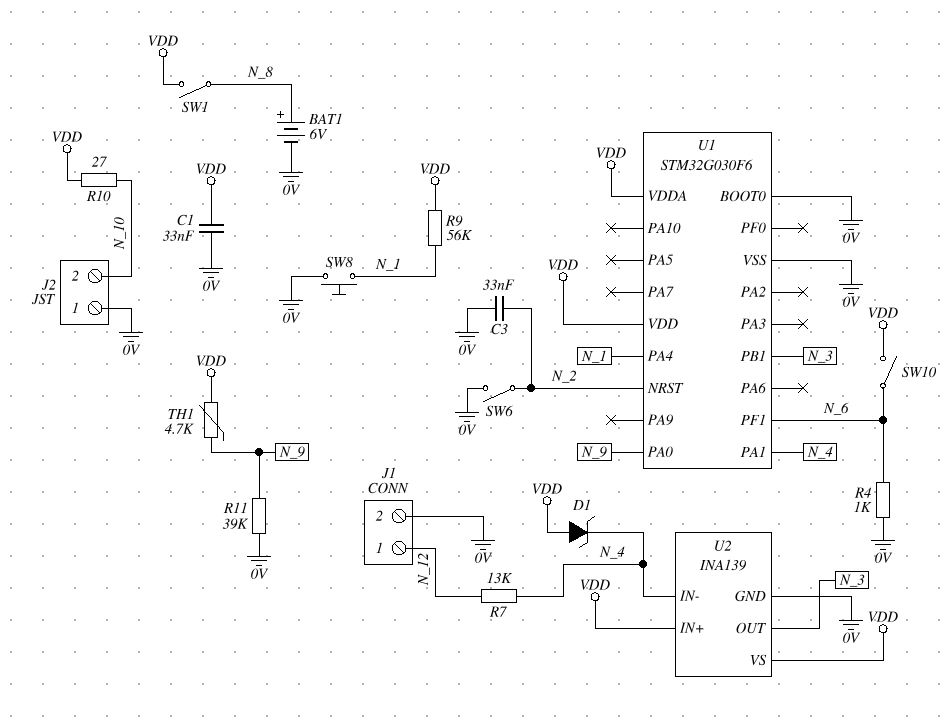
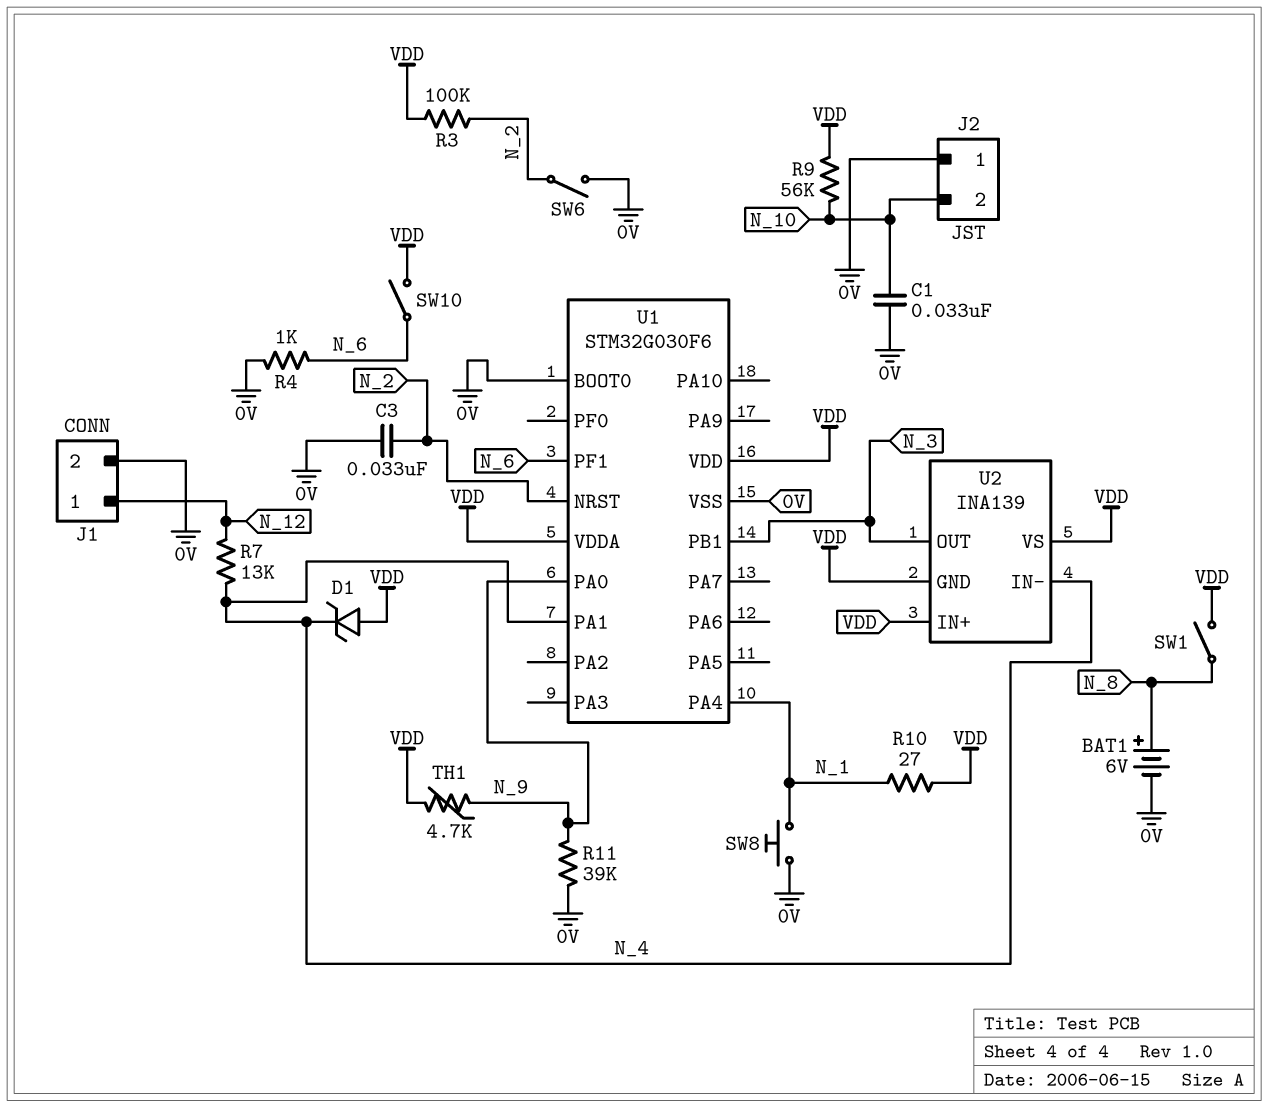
C1: 33nF (0V, VDD) -> 33nF (0V, N_10)
R3: none -> 100k (N_2, VDD)
R9: 56k (N_1, VDD) -> 56k (N_10, VDD)
R10: 27 (N_10, VDD) -> 27 (N_1, VDD)
U2 pin GND: 0V -> VDD

